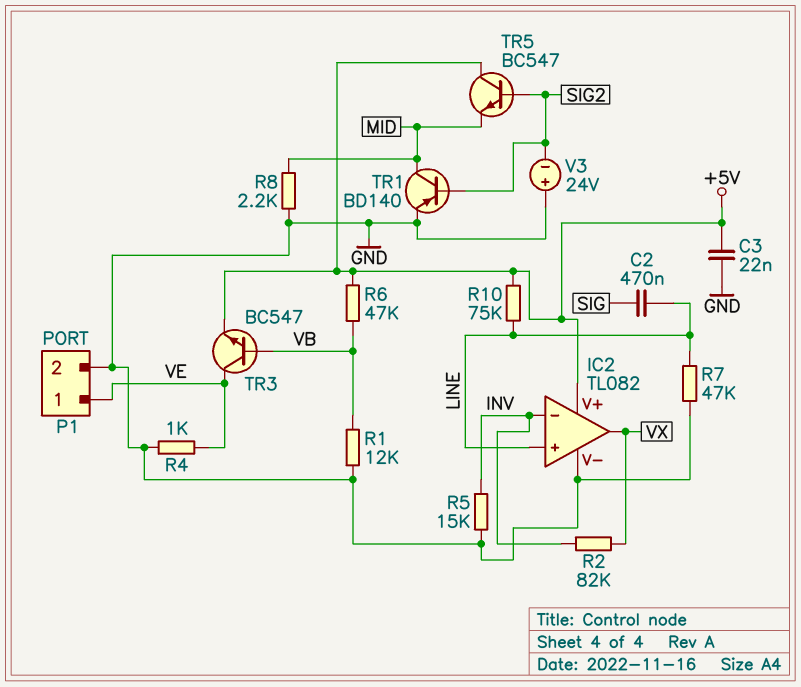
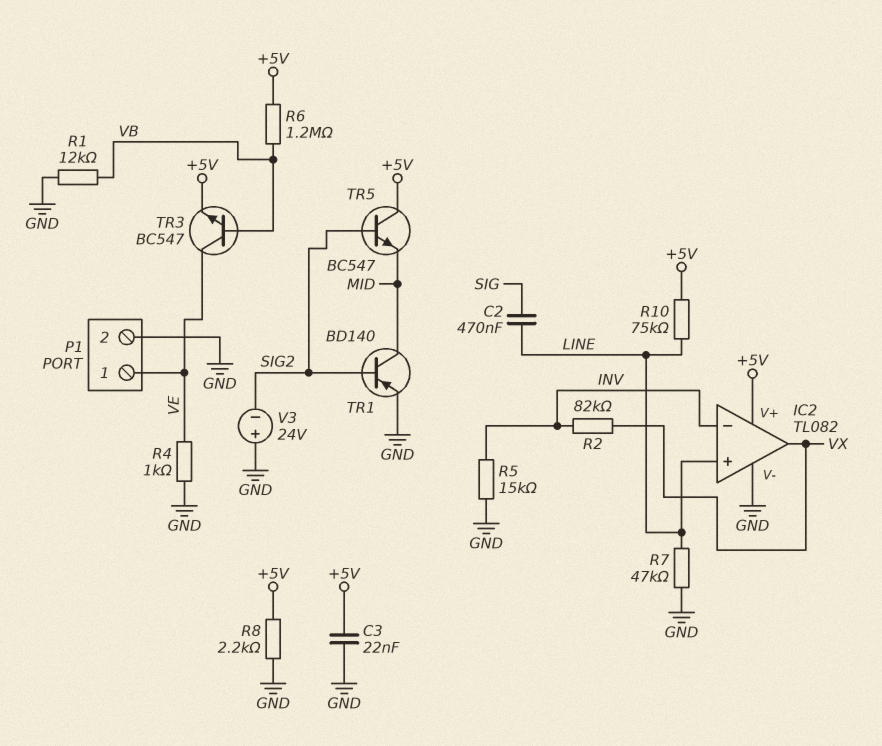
R6: 47k (+5V, VB) -> 1.2M (+5V, VB)
R8: 2.2k (GND, MID) -> 2.2k (+5V, GND)

